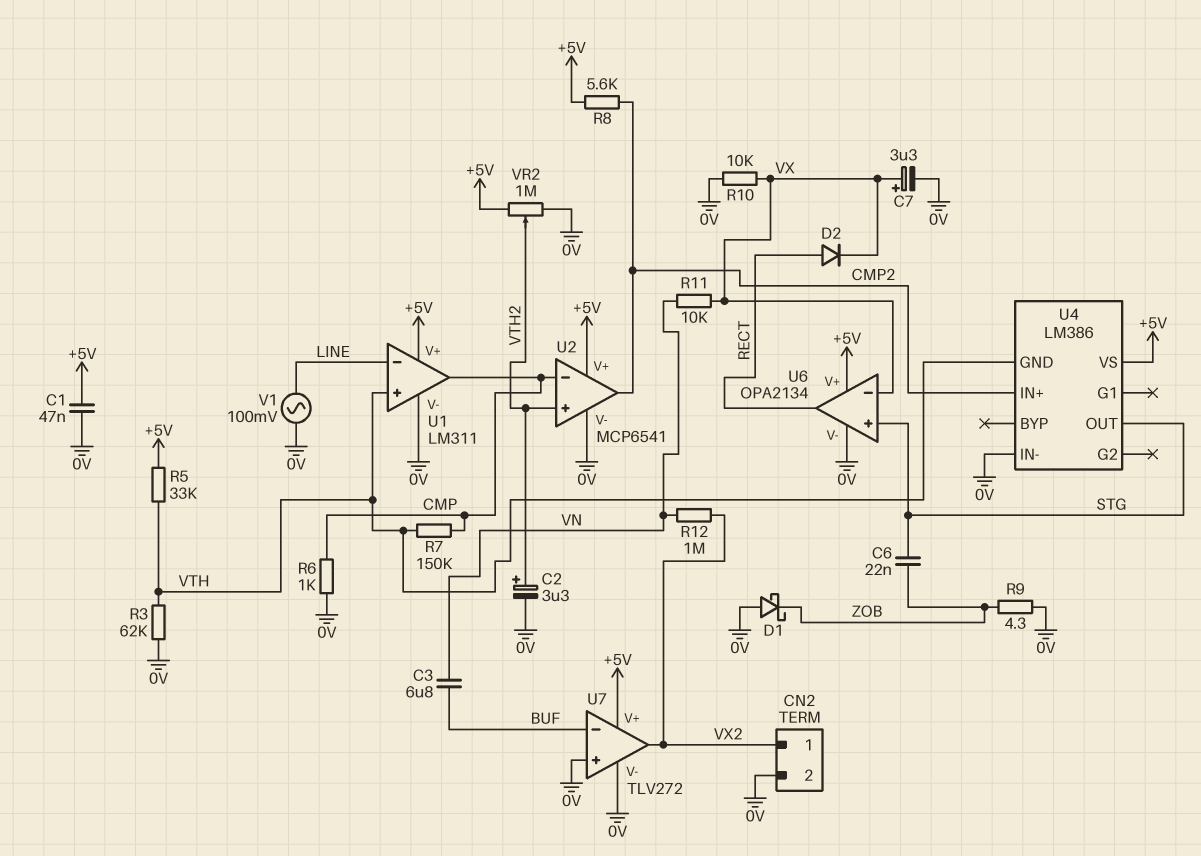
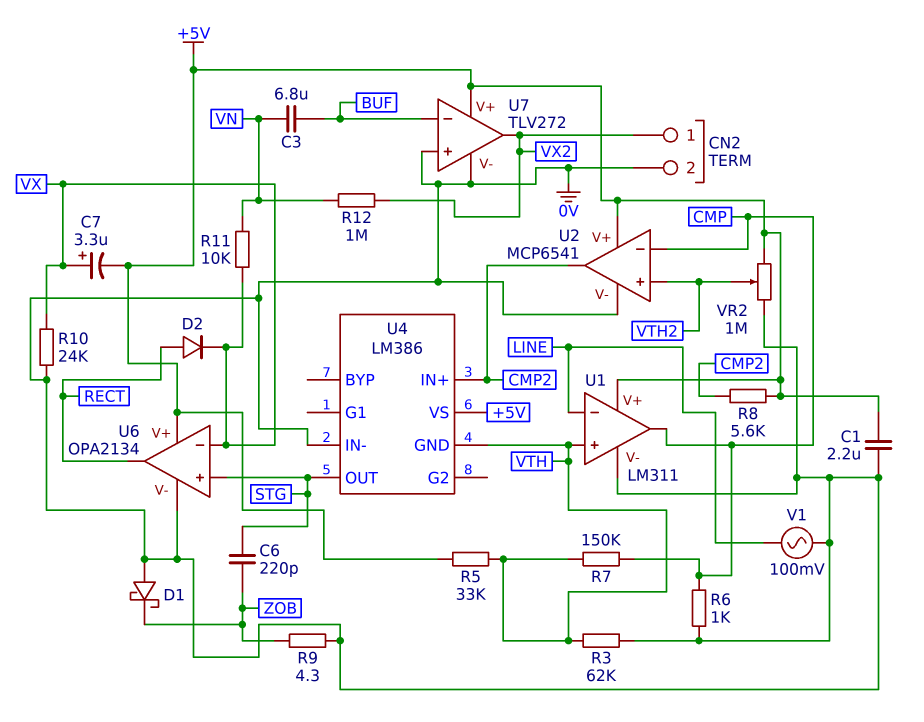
C1: 47nF (+5V, 0V) -> 2.2uF (+5V, 0V)
C2: 3.3uF (plus VTH2, minus 0V) -> none
C6: 22nF (STG, ZOB) -> 220pF (STG, ZOB)
C7: 3.3uF (plus VX, minus 0V) -> 3.3uF (plus VX, minus +5V)
R10: 10k (0V, VX) -> 24k (0V, VX)

